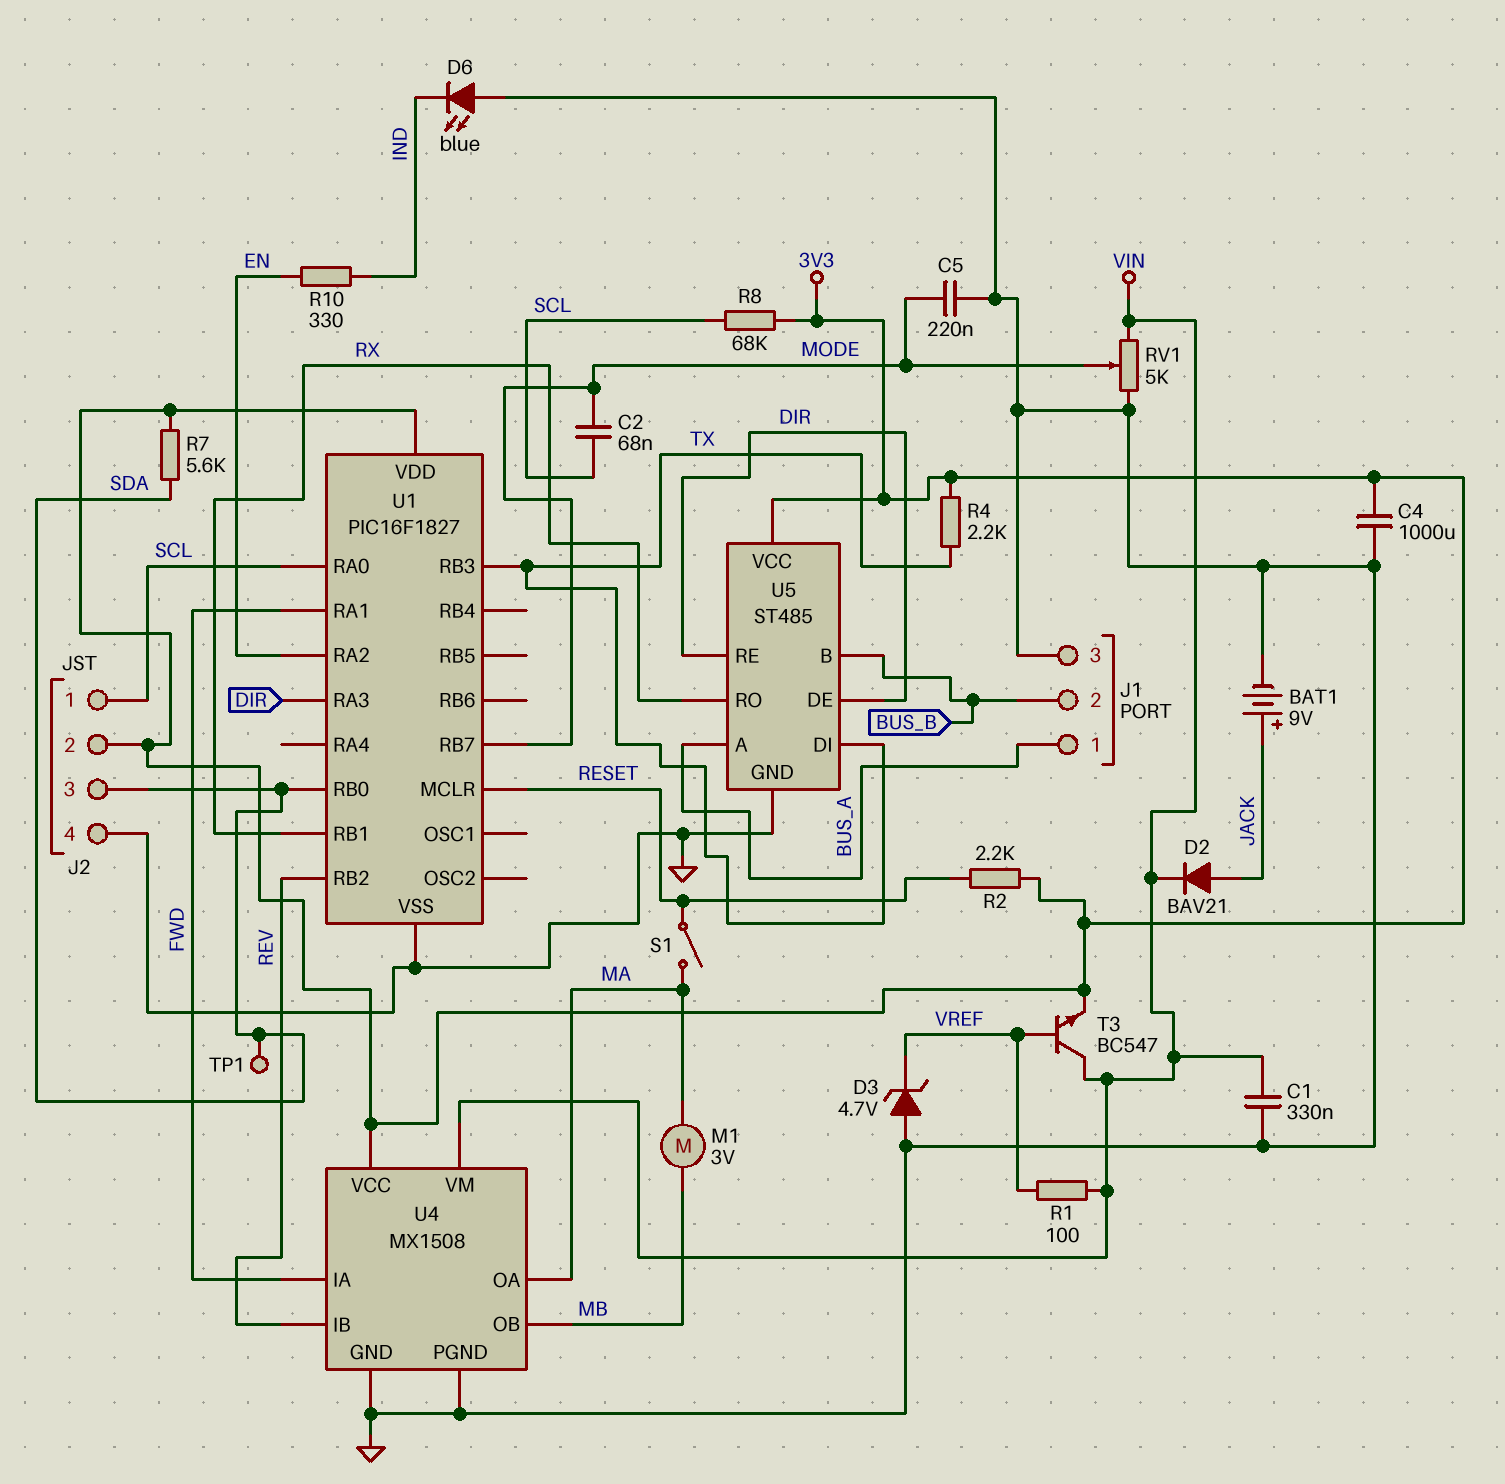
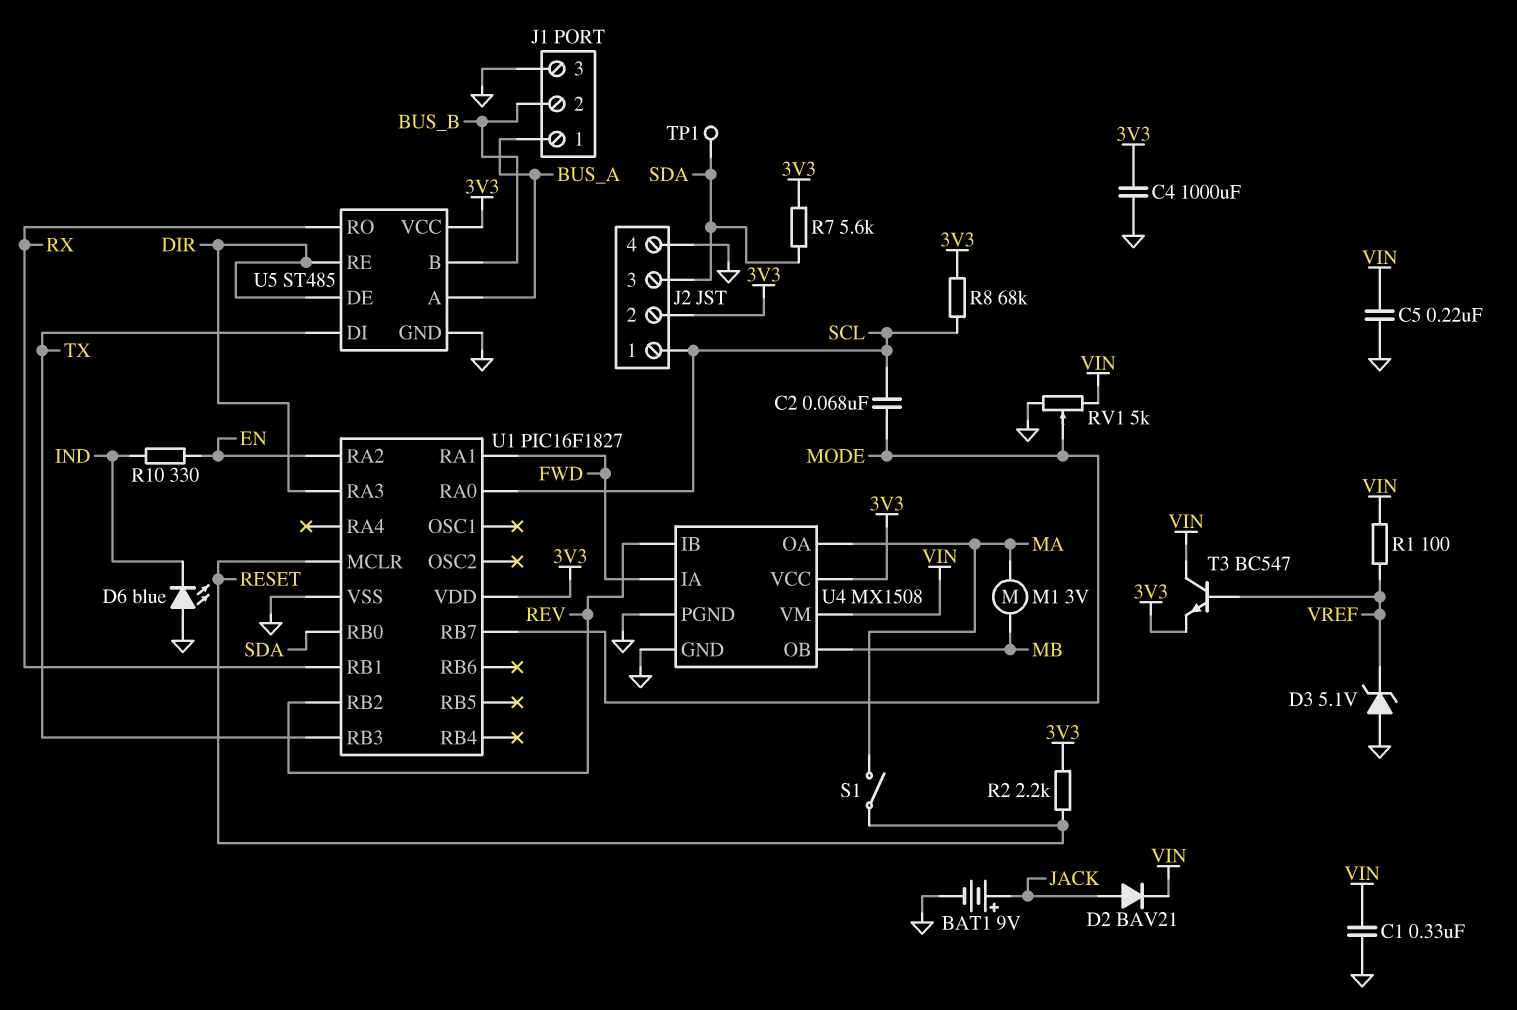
C5: 220nF (GND, MODE) -> 220nF (GND, VIN)
D3: zener 4.7V (A GND, K VREF) -> zener 5.1V (A GND, K VREF)
R4: 2.2k (3V3, TX) -> none

